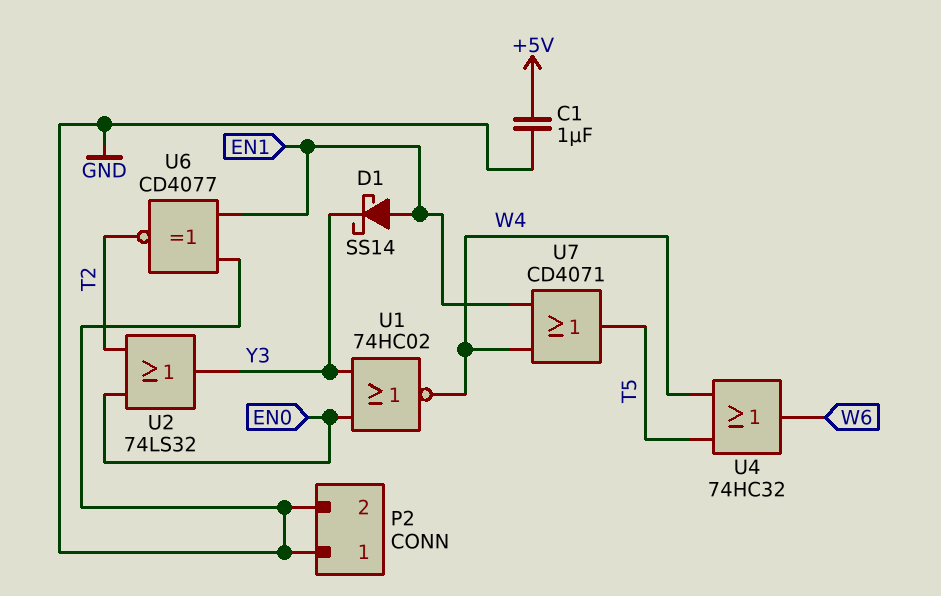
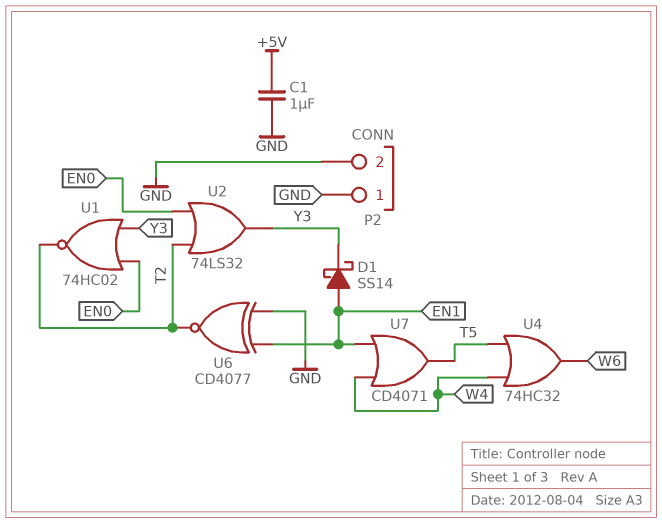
U1: NOR 74HC02 (in EN0, in Y3, out W4) -> NOR 74HC02 (in EN0, in Y3, out T2)

